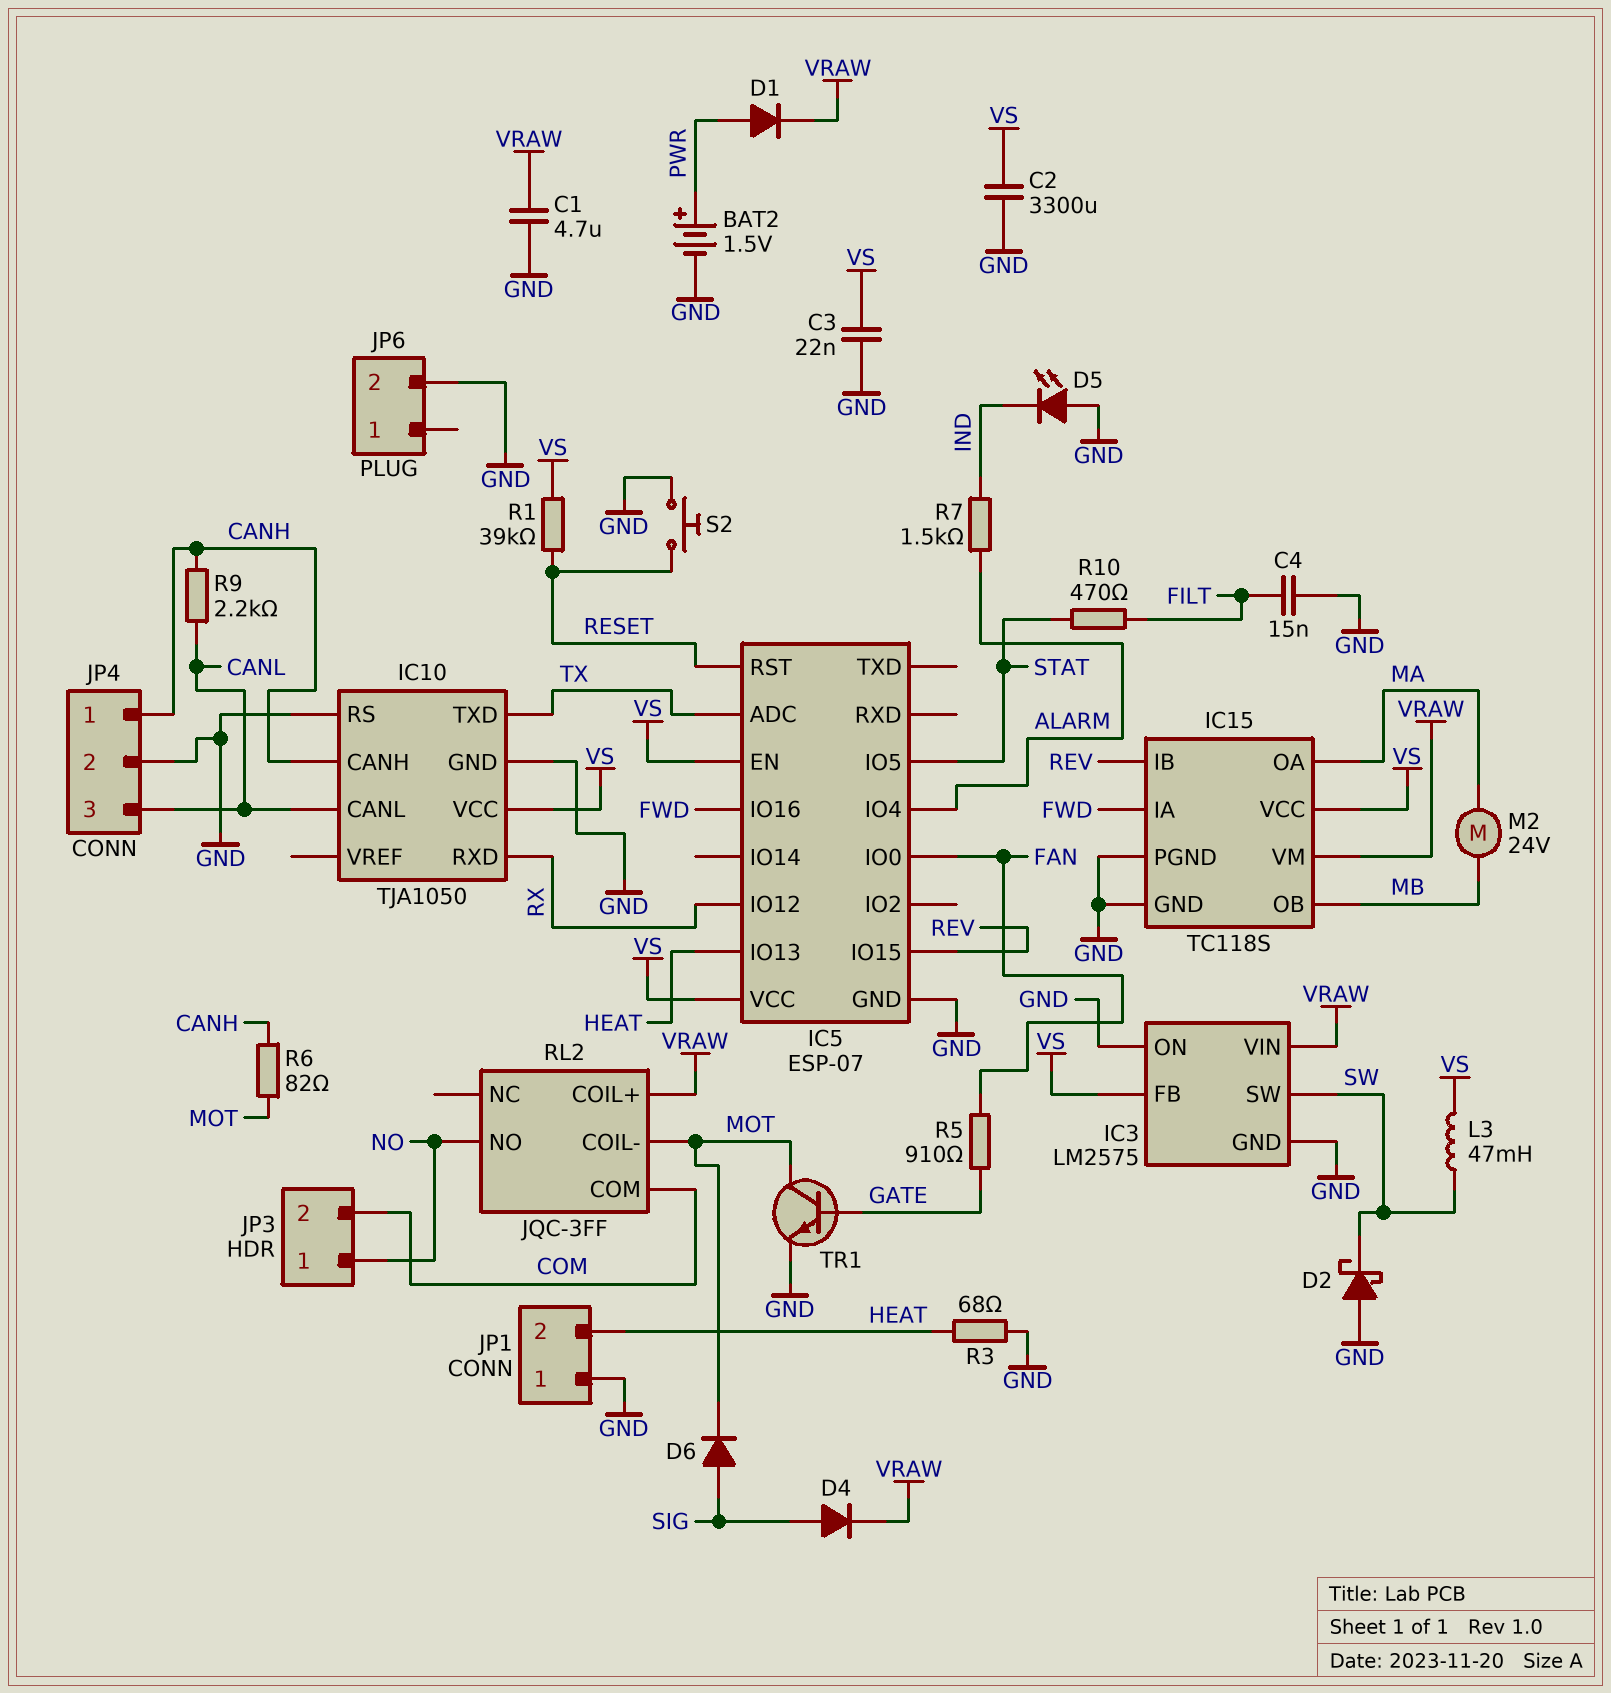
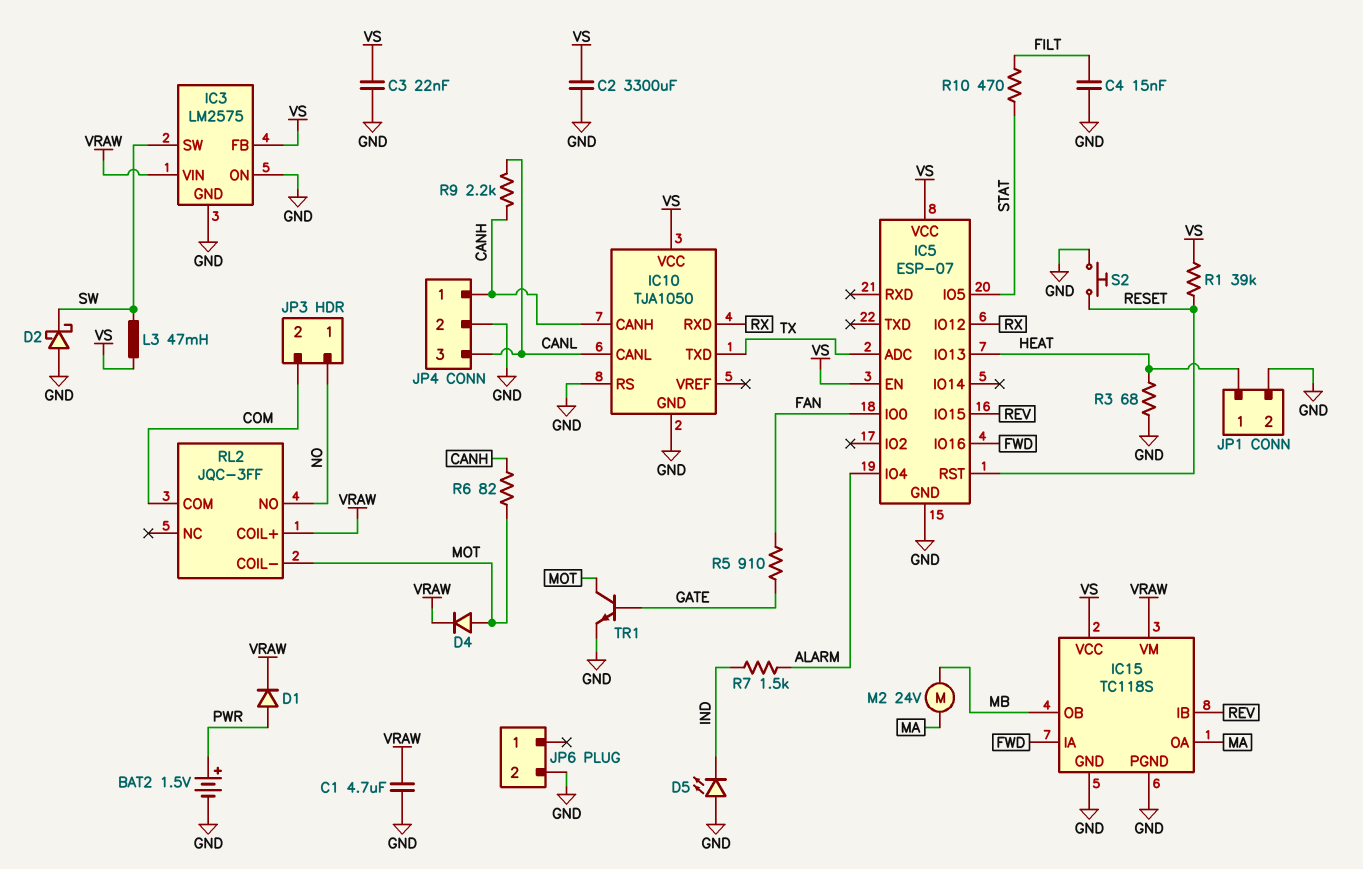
D4: diode (A SIG, K VRAW) -> diode (A MOT, K VRAW)
D6: diode (A SIG, K MOT) -> none
JP1 pin 1: GND -> HEAT
JP1 pin 2: HEAT -> GND

